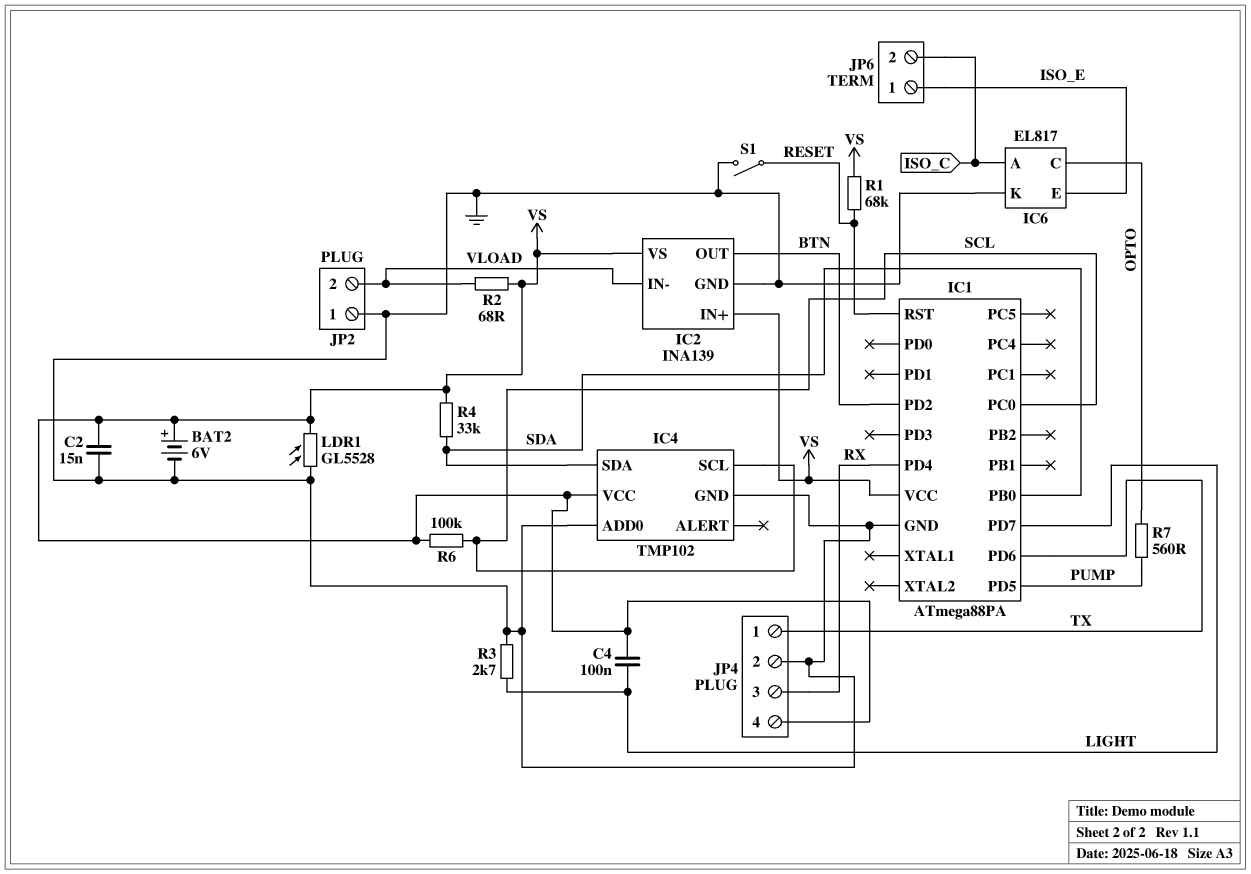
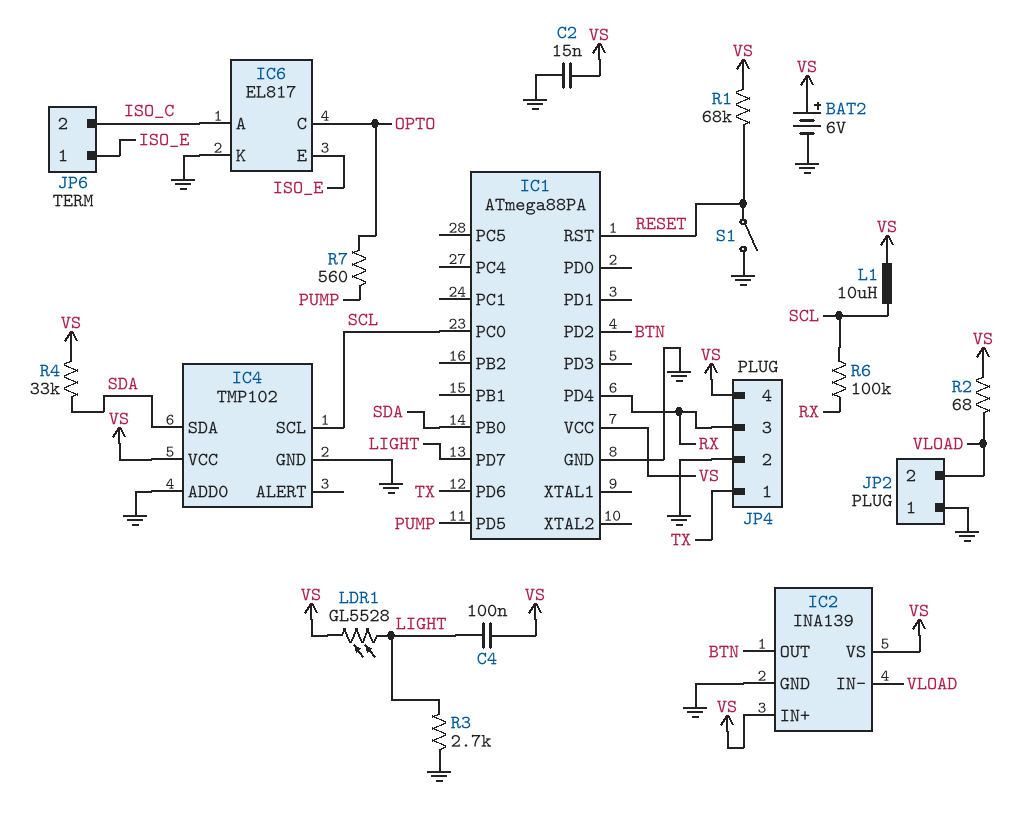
L1: none -> 10uH (SCL, VS)
LDR1: GL5528 (GND, VS) -> GL5528 (LIGHT, VS)
R6: 100k (SCL, VS) -> 100k (RX, SCL)

